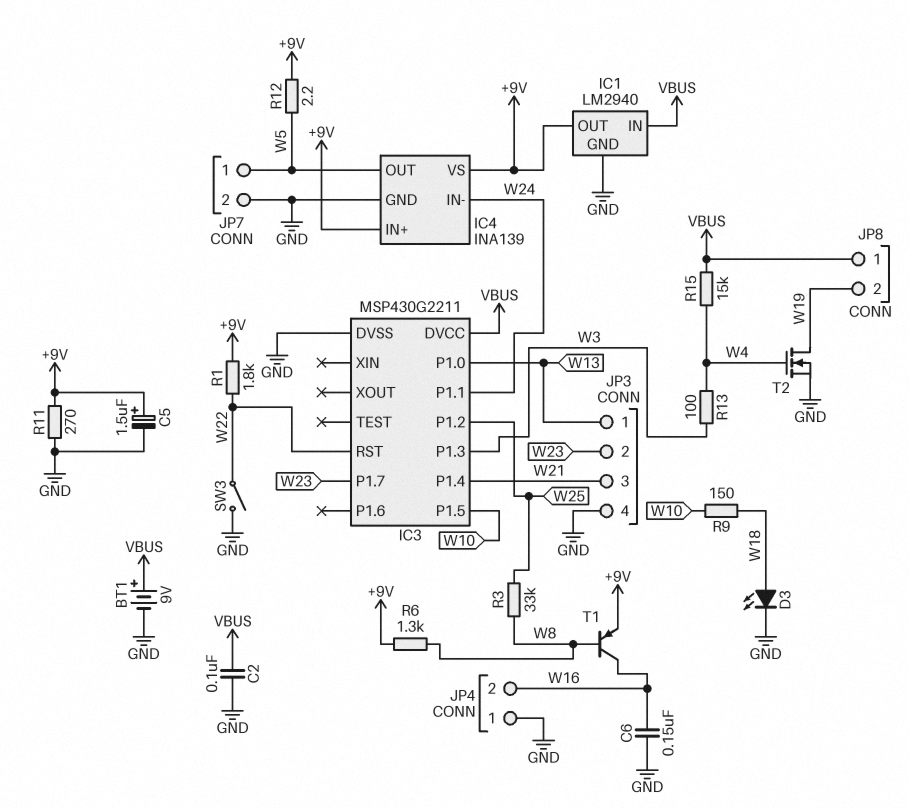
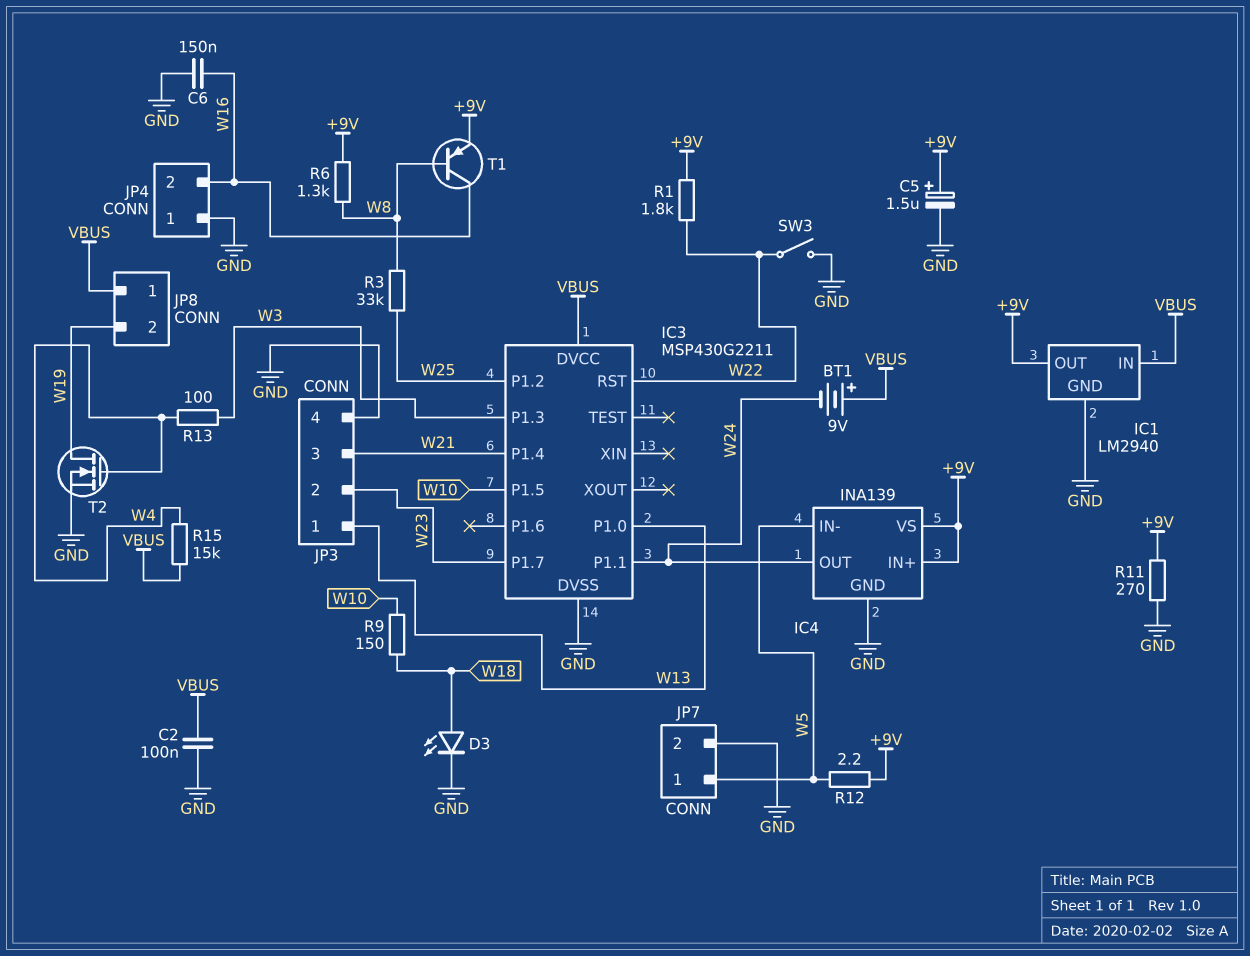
BT1: 9V (plus VBUS, minus GND) -> 9V (plus VBUS, minus W24)
IC4 pin IN-: W24 -> W5
IC4 pin OUT: W5 -> W24

